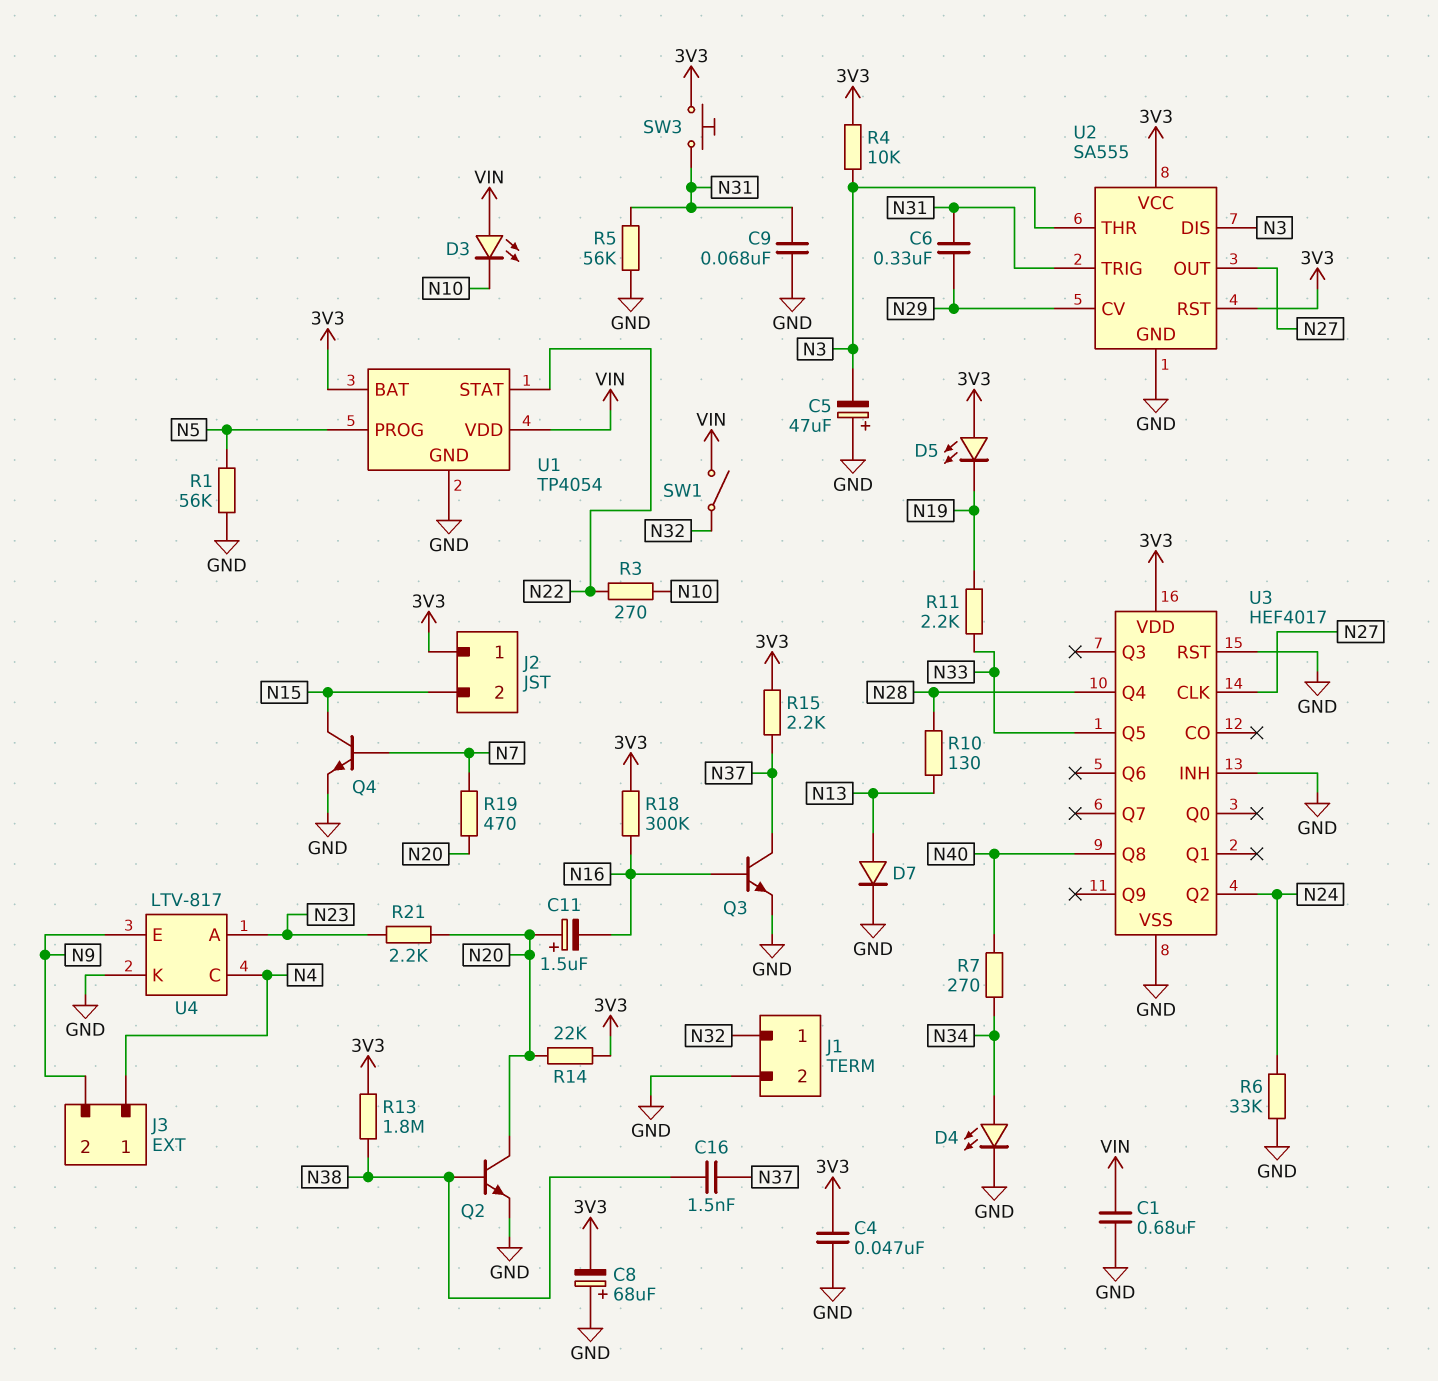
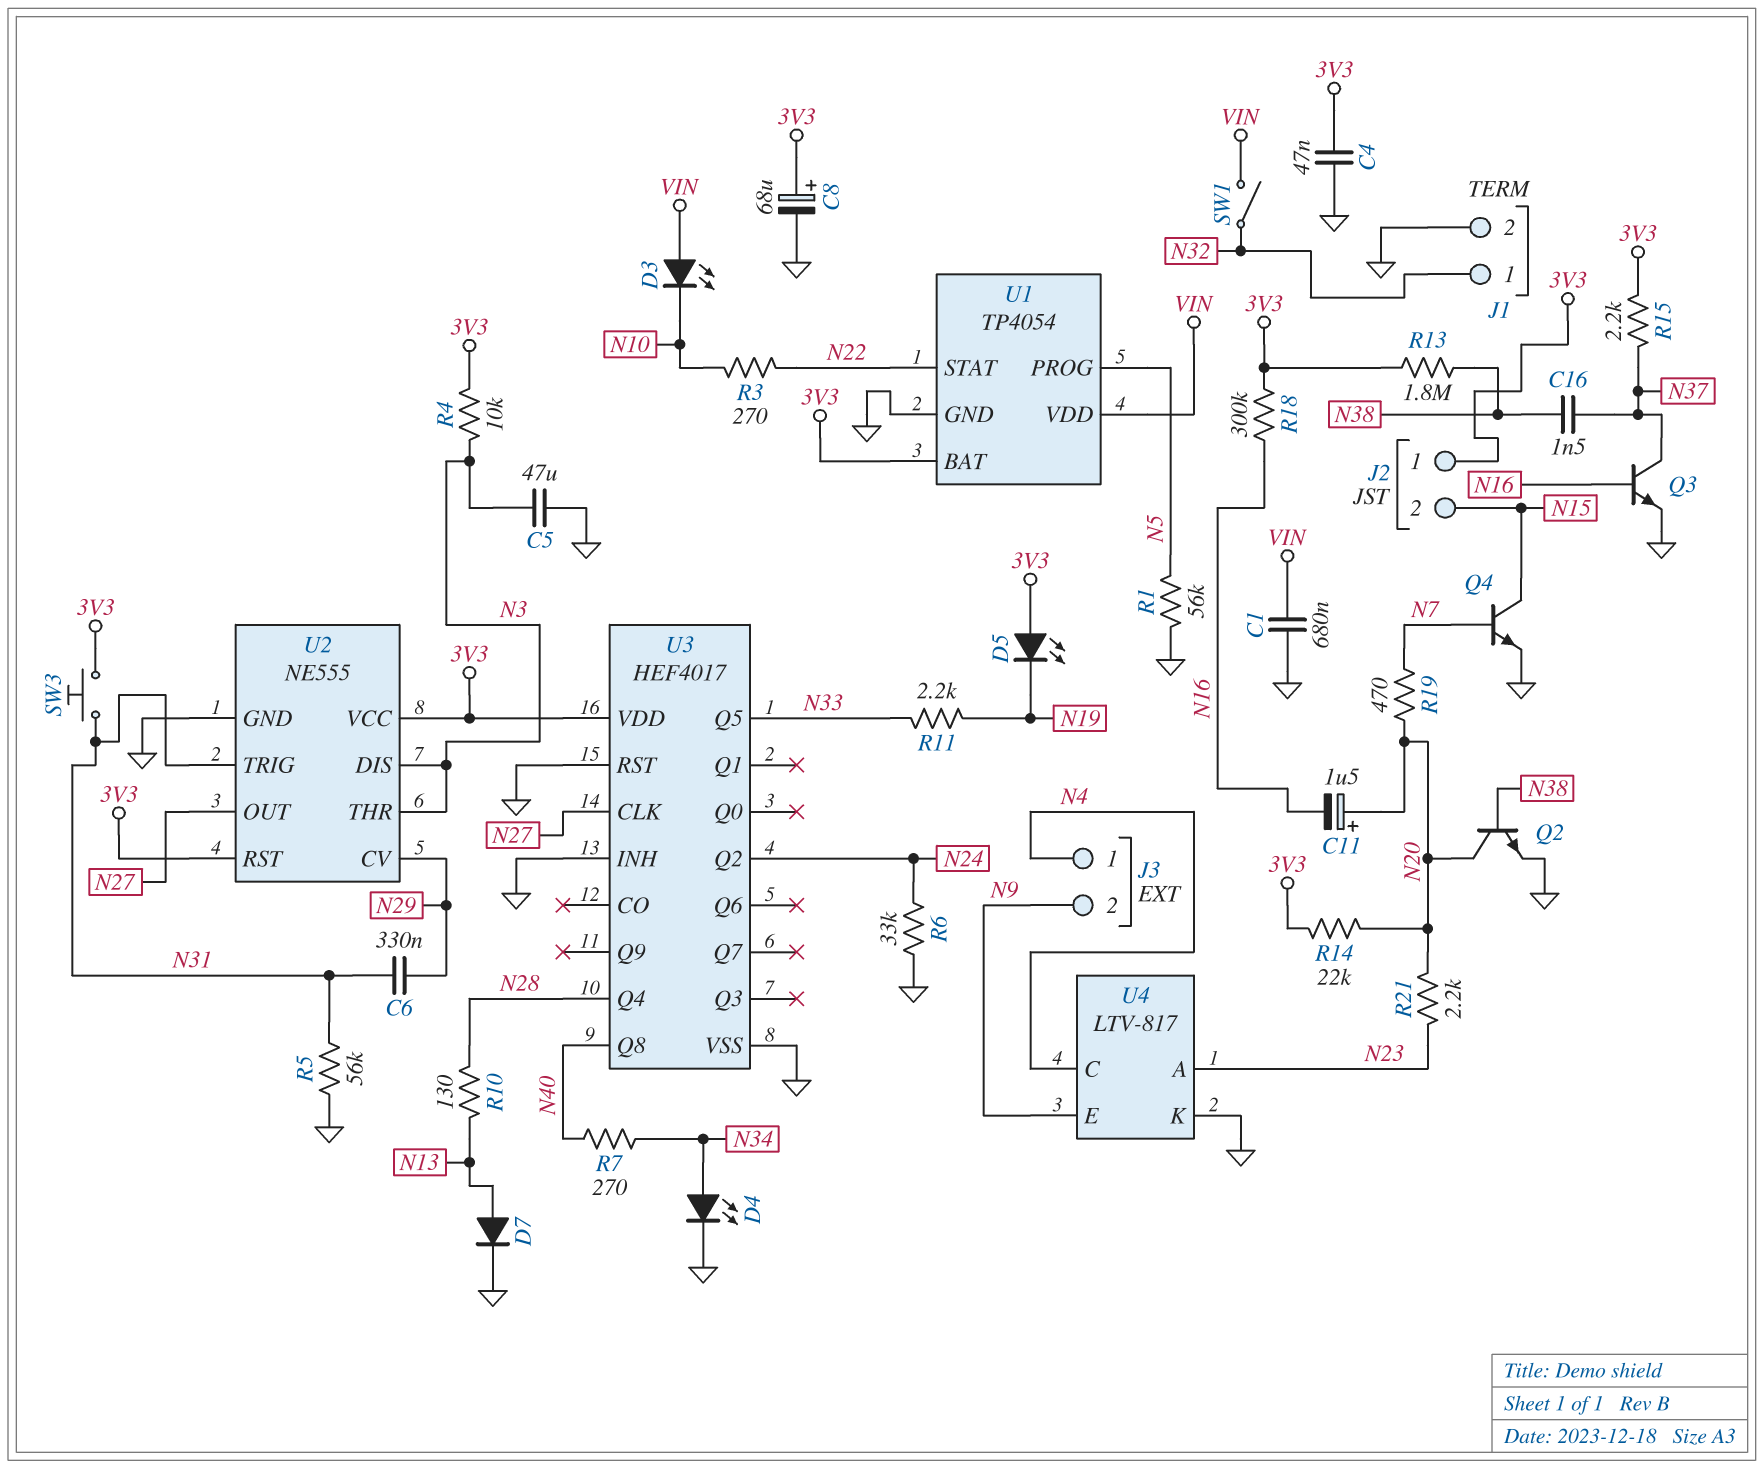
C5: 47uF (plus GND, minus N3) -> 47uF (GND, N3)
C8: 68uF (plus GND, minus 3V3) -> 68uF (plus 3V3, minus GND)
C9: 68nF (GND, N31) -> none
U2: SA555 -> NE555

